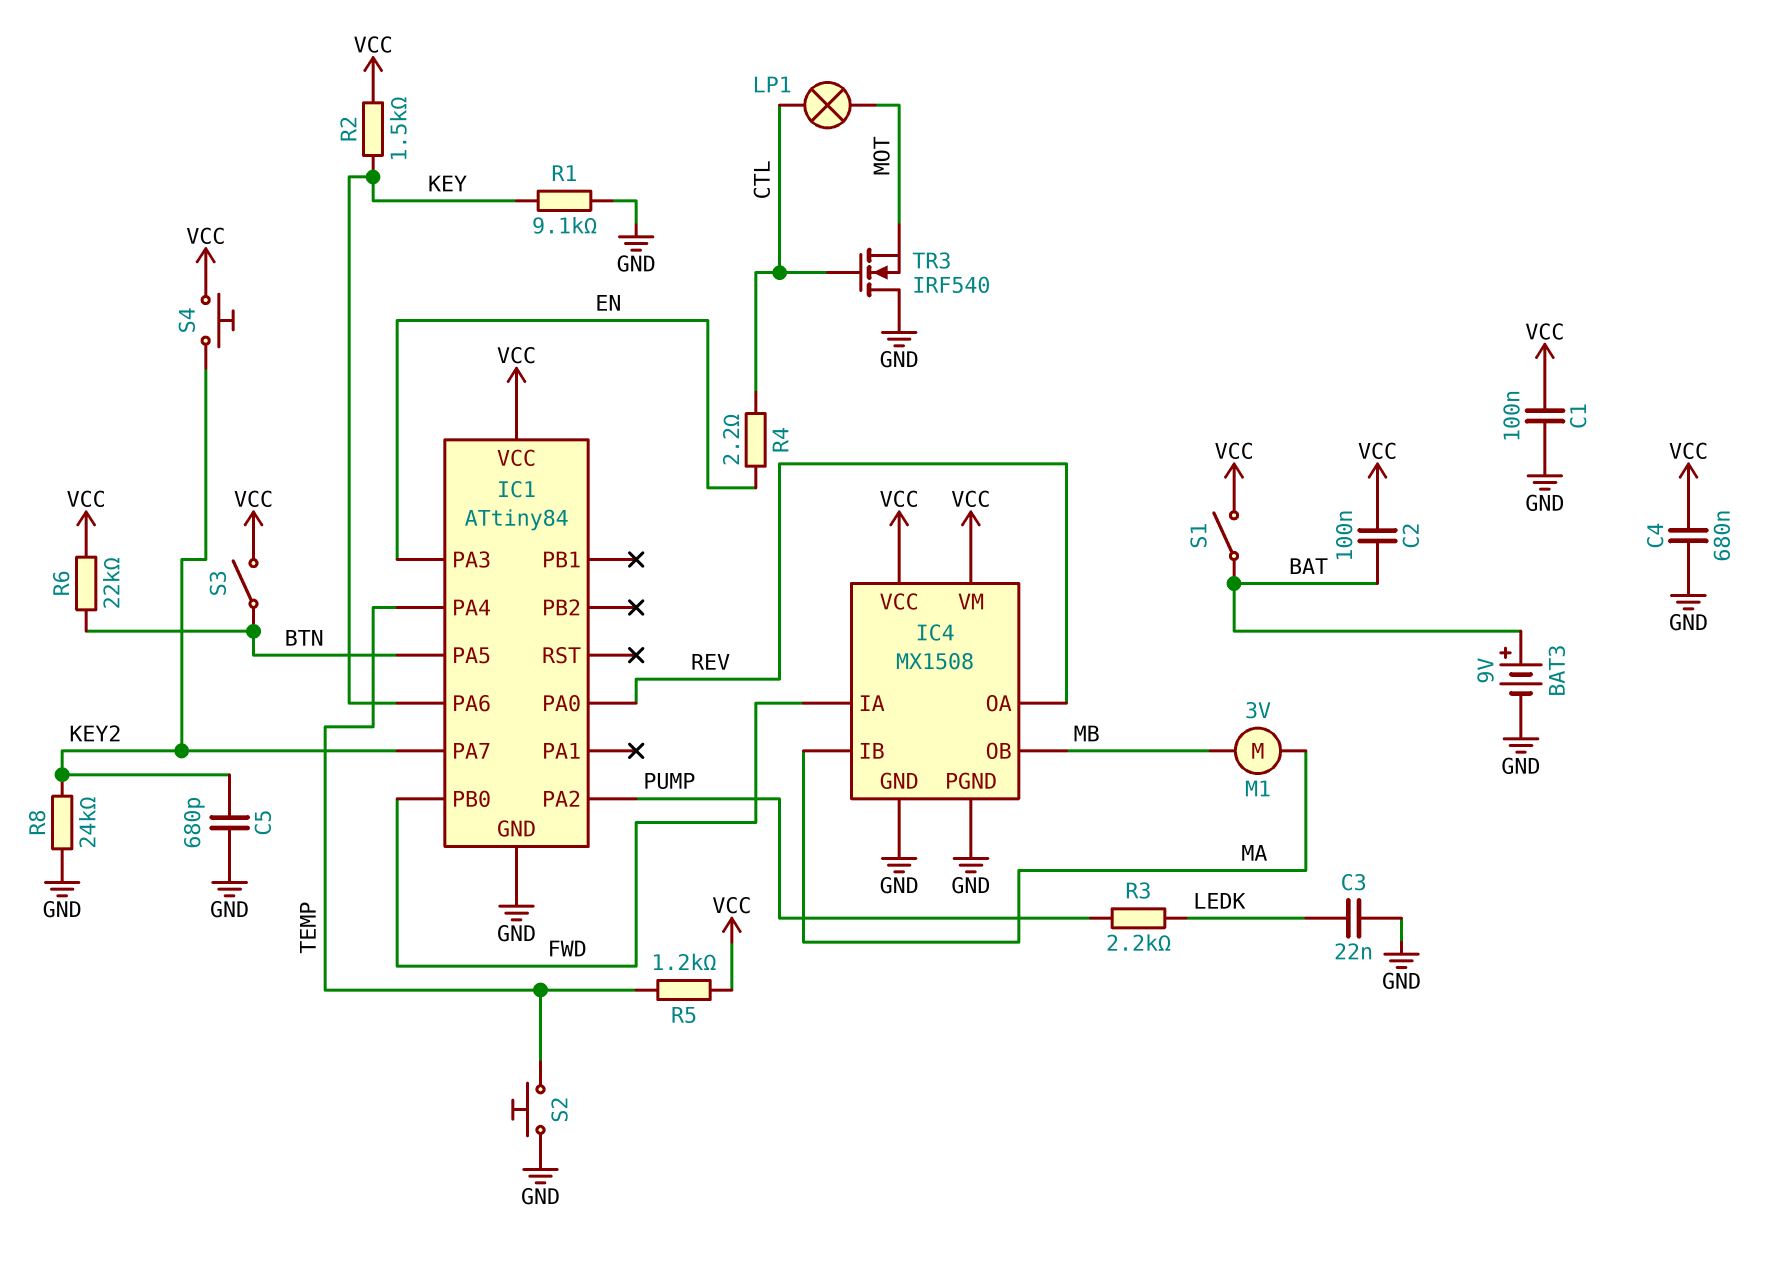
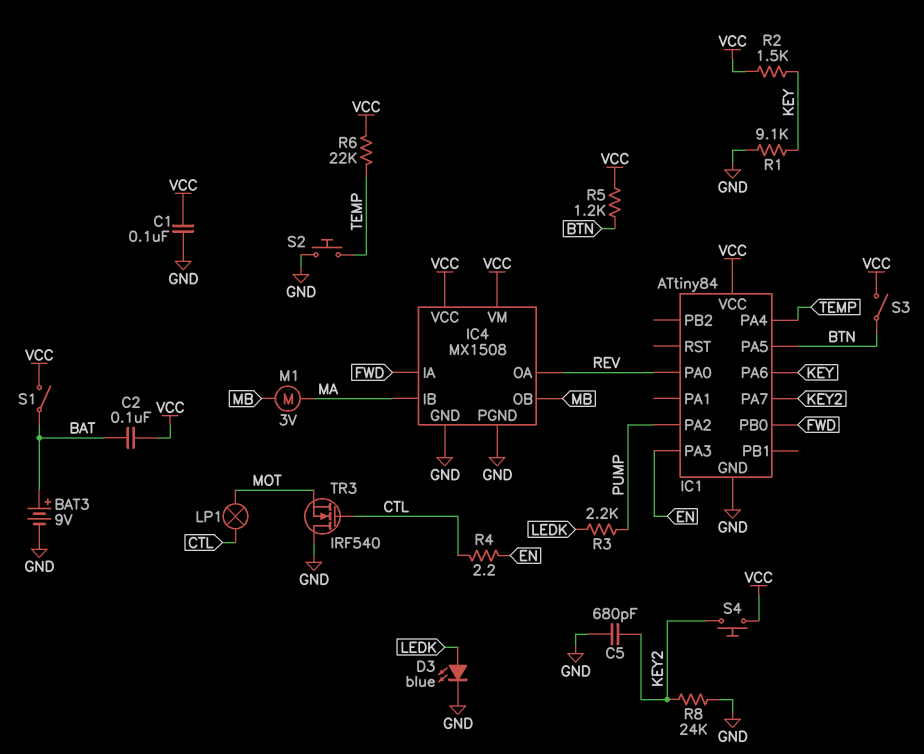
C3: 22nF (GND, LEDK) -> none
C4: 680nF (GND, VCC) -> none
D3: none -> LED blue (A LEDK, K GND)
R5: 1.2k (TEMP, VCC) -> 1.2k (BTN, VCC)
R6: 22k (BTN, VCC) -> 22k (TEMP, VCC)

